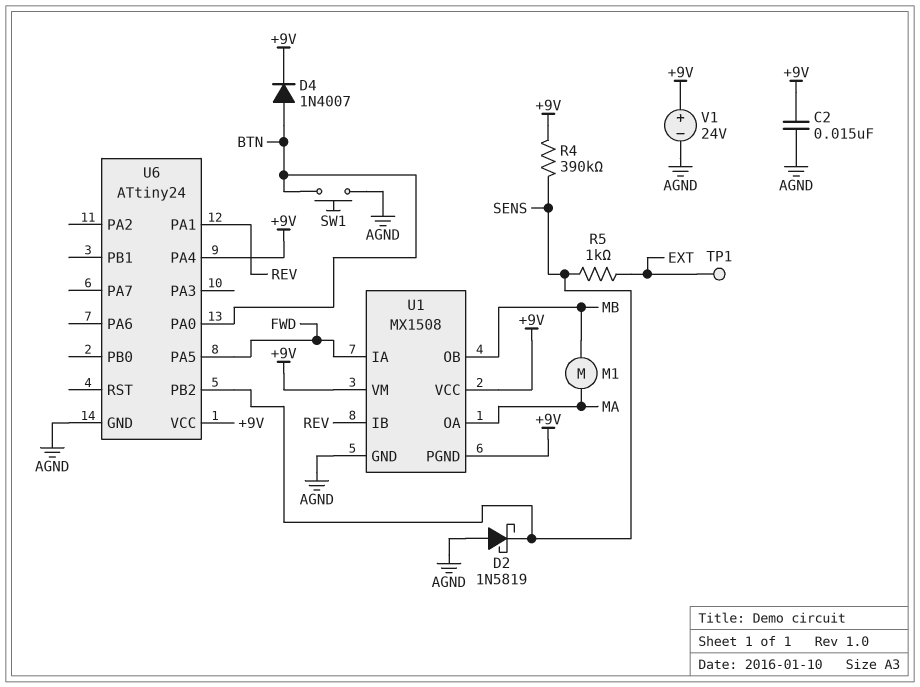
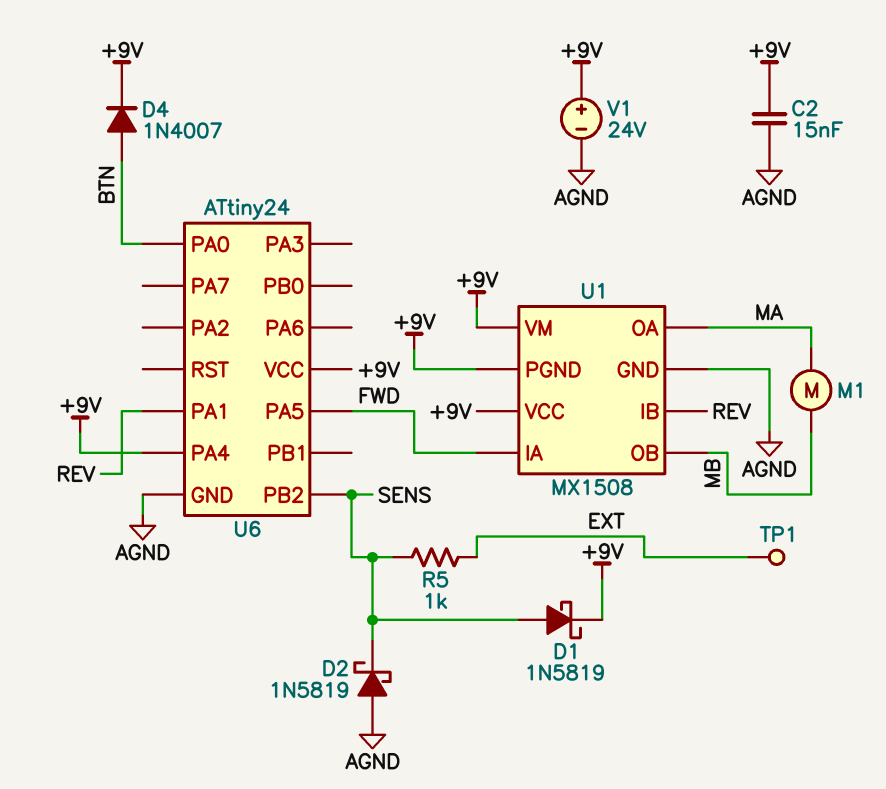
D1: none -> schottky 1N5819 (A SENS, K +9V)
R4: 390k (+9V, SENS) -> none
SW1: button (AGND, BTN) -> none

